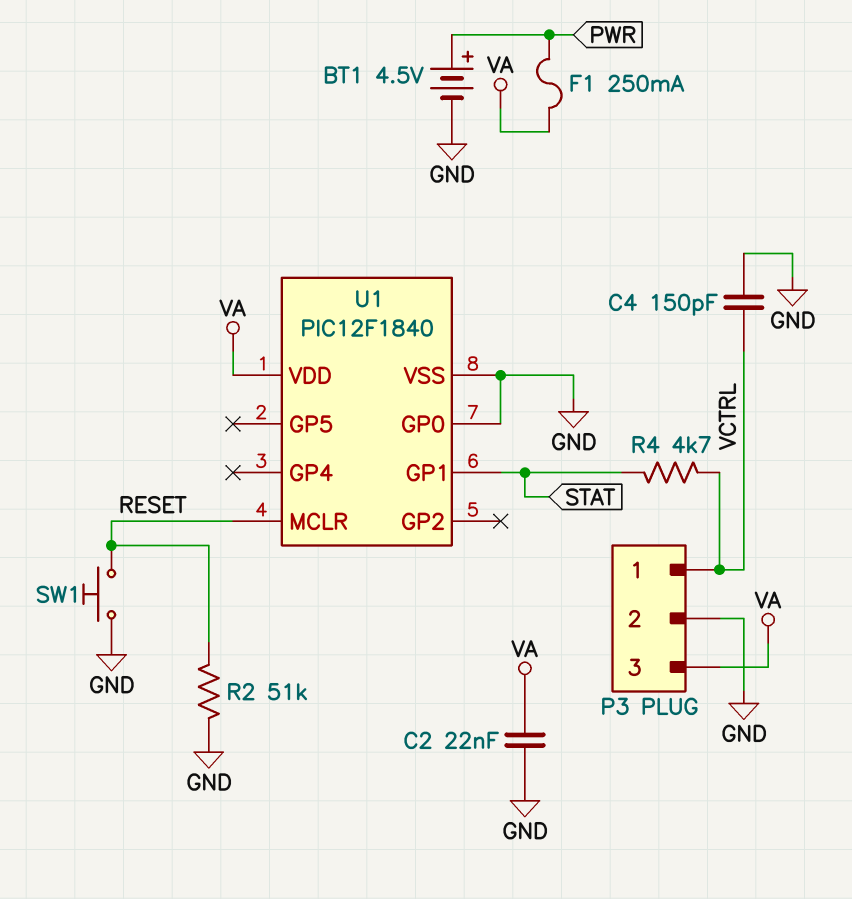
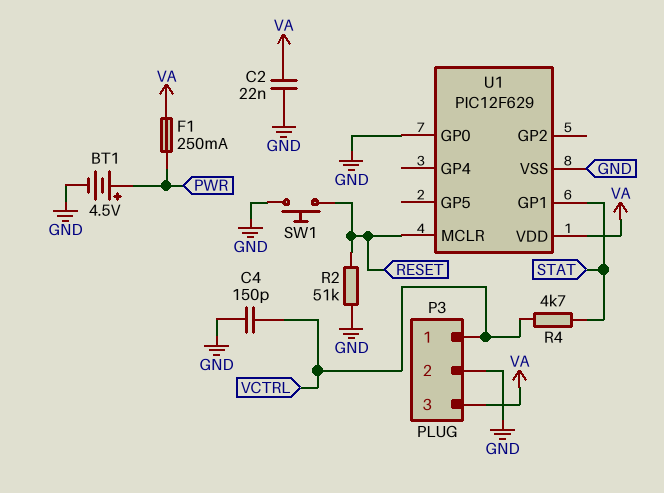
U1: PIC12F1840 -> PIC12F629

